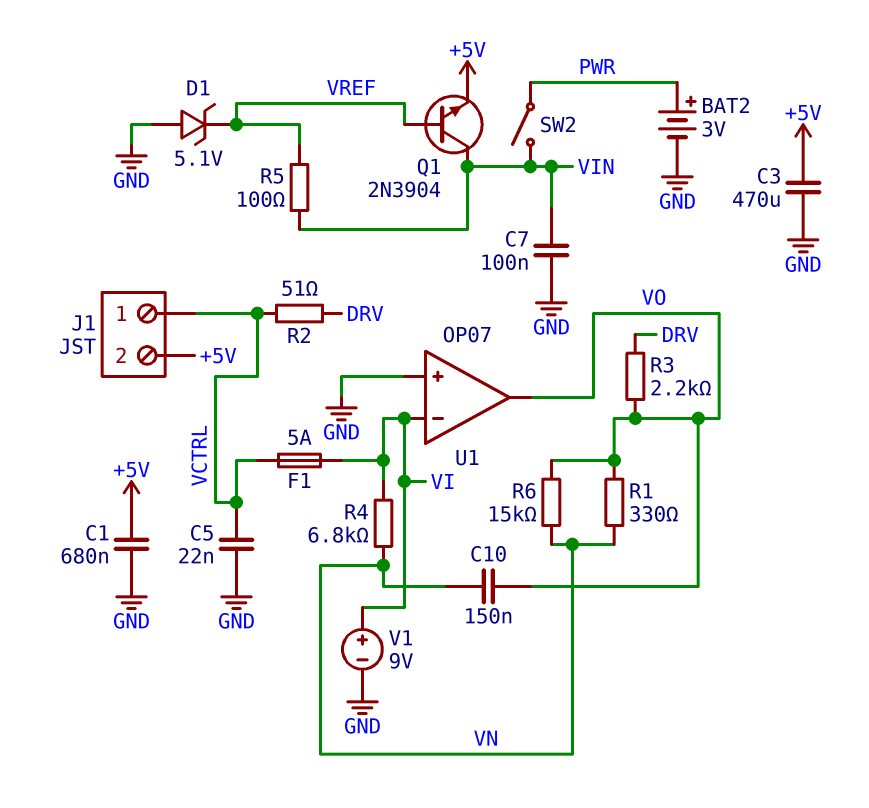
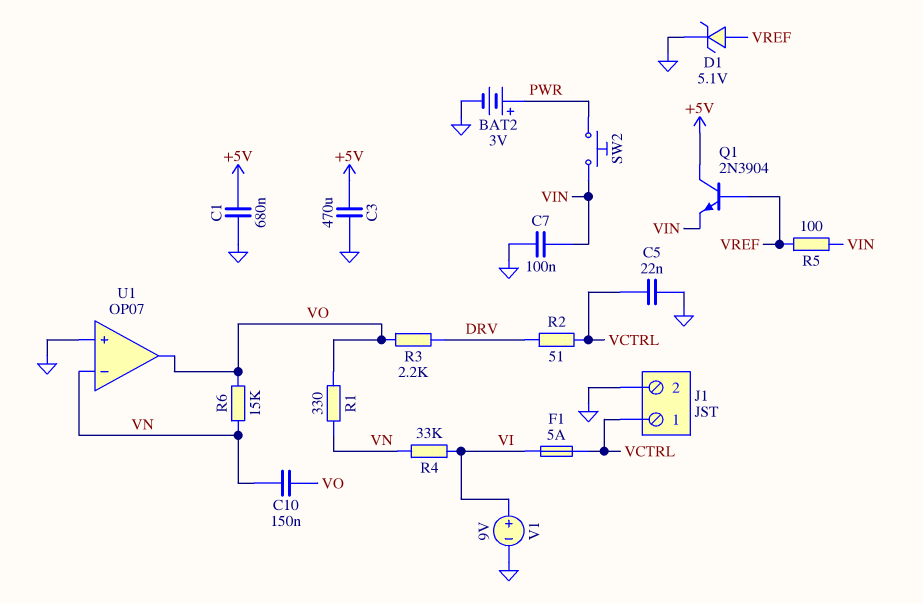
D1: zener 5.1V (A GND, K VREF) -> zener 5.1V (A VREF, K GND)
J1 pin 2: +5V -> GND
Q1: NPN 2N3904 (B VREF, C VIN, E +5V) -> NPN 2N3904 (B VREF, C +5V, E VIN)
R4: 6.8k (VI, VN) -> 33k (VI, VN)
SW2: switch (PWR, VIN) -> button (PWR, VIN)
U1 pin in-: VI -> VN

